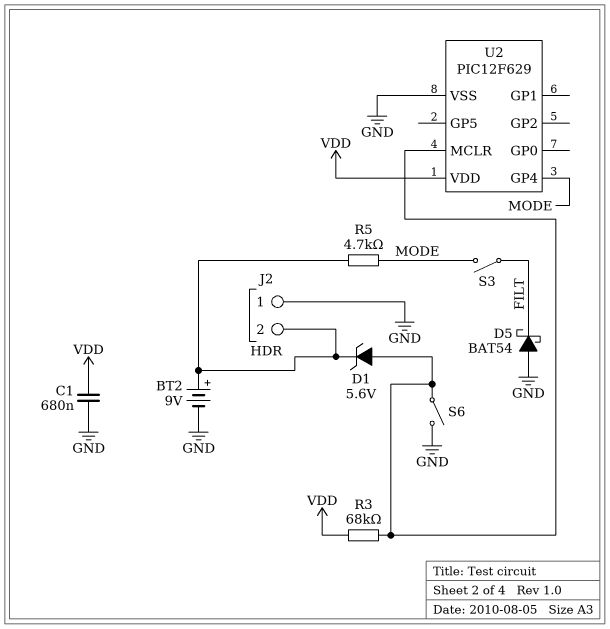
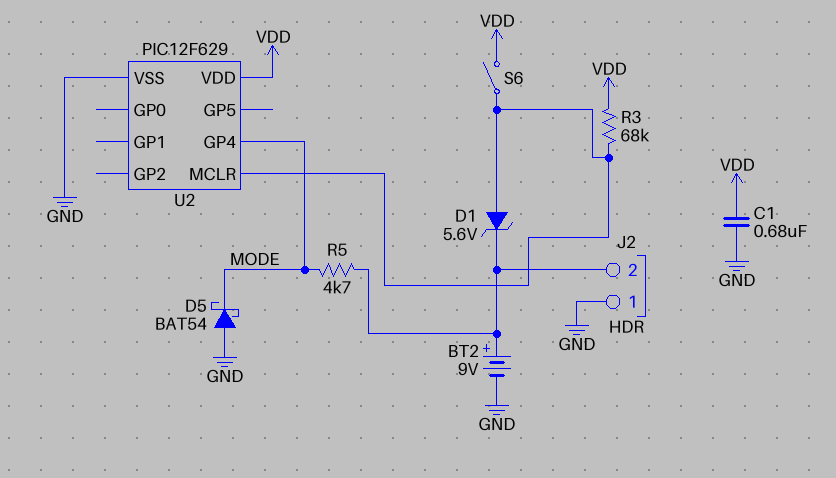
D5: schottky BAT54 (A GND, K FILT) -> schottky BAT54 (A GND, K MODE)
S3: switch (FILT, MODE) -> none
S6: switch (GND, U2/MCLR) -> switch (U2/MCLR, VDD)

